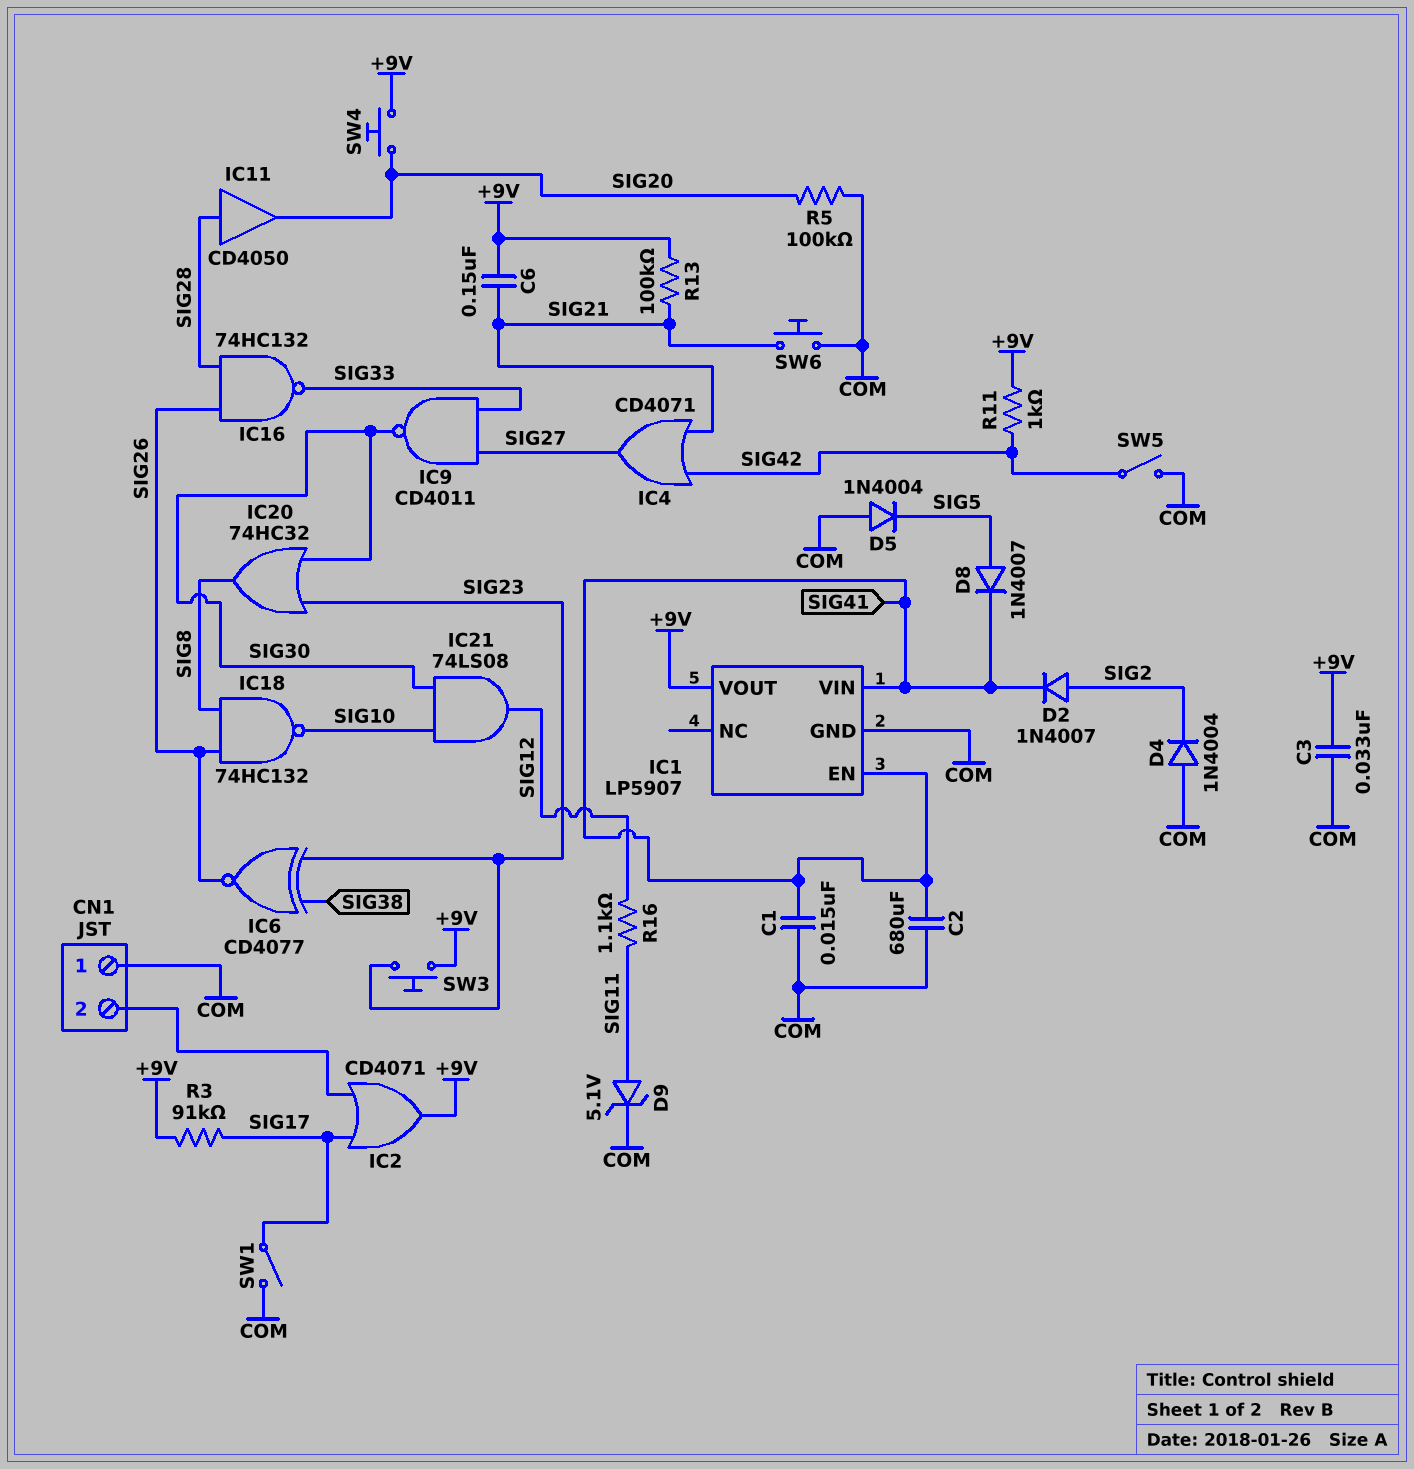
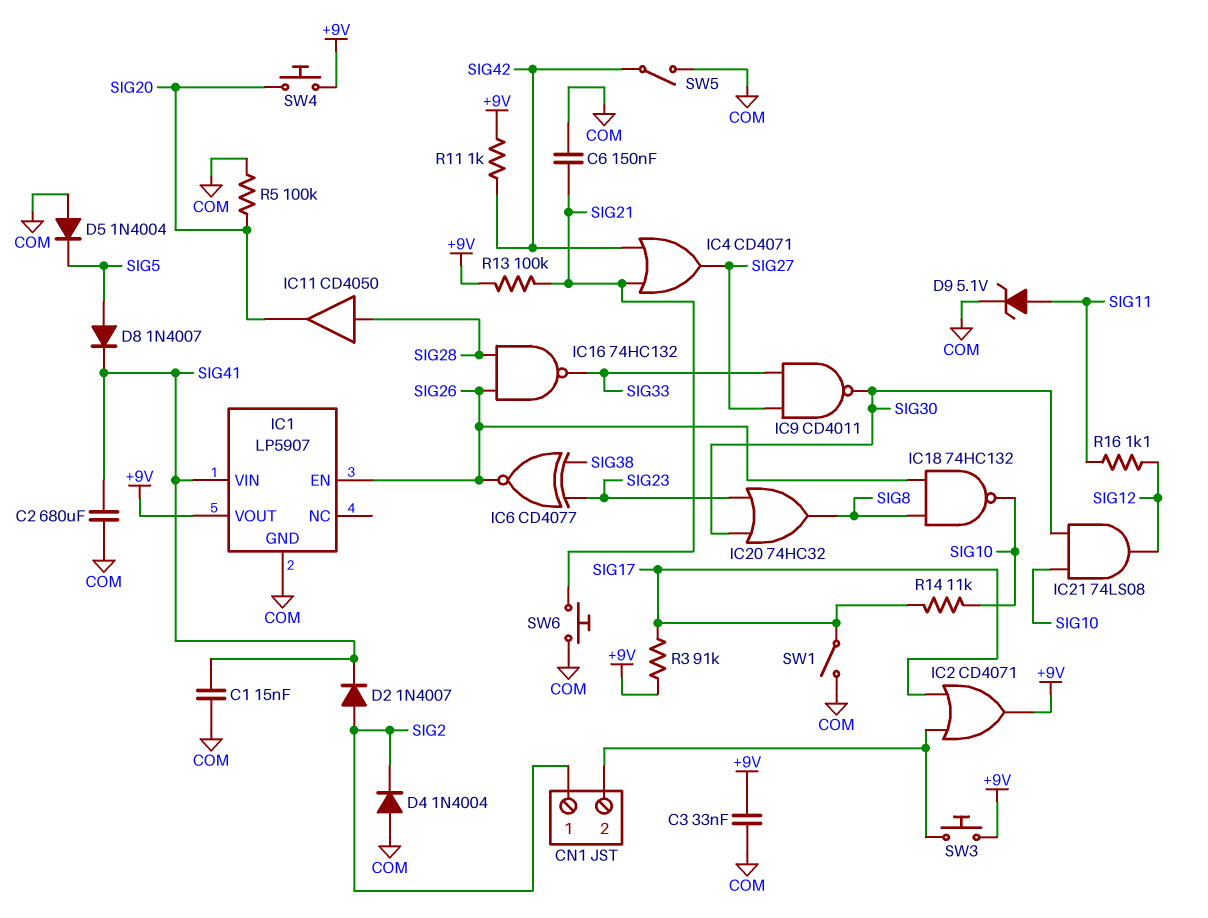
C6: 150nF (+9V, SIG21) -> 150nF (COM, SIG21)
CN1 pin 1: COM -> SIG2
IC1 pin EN: SIG41 -> SIG26
R14: none -> 11k (SIG10, SIG17)
SW3: button (+9V, SIG23) -> button (+9V, CN1/2)

